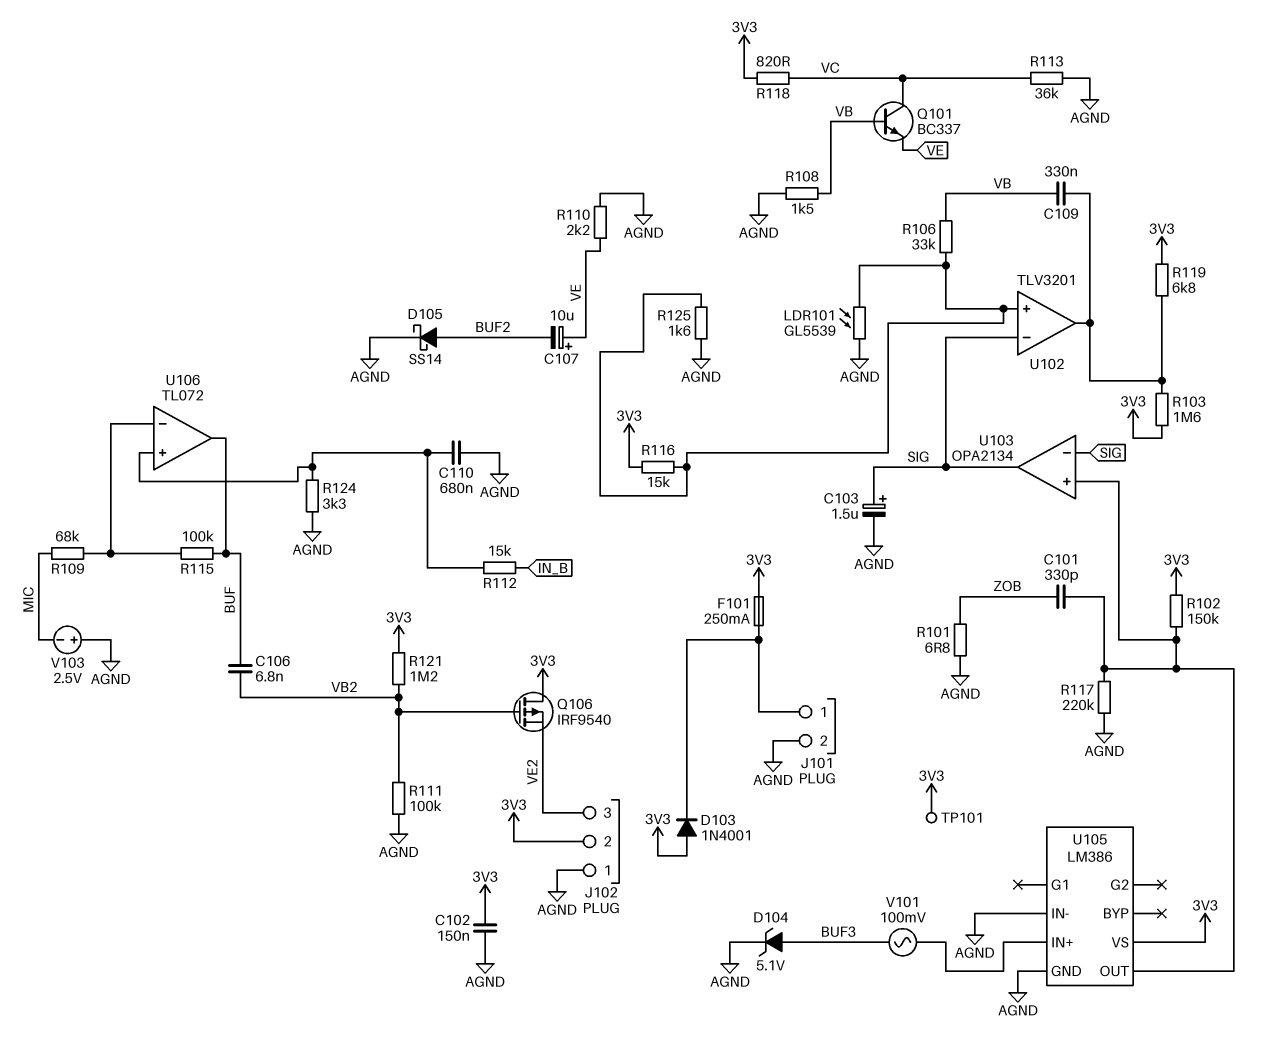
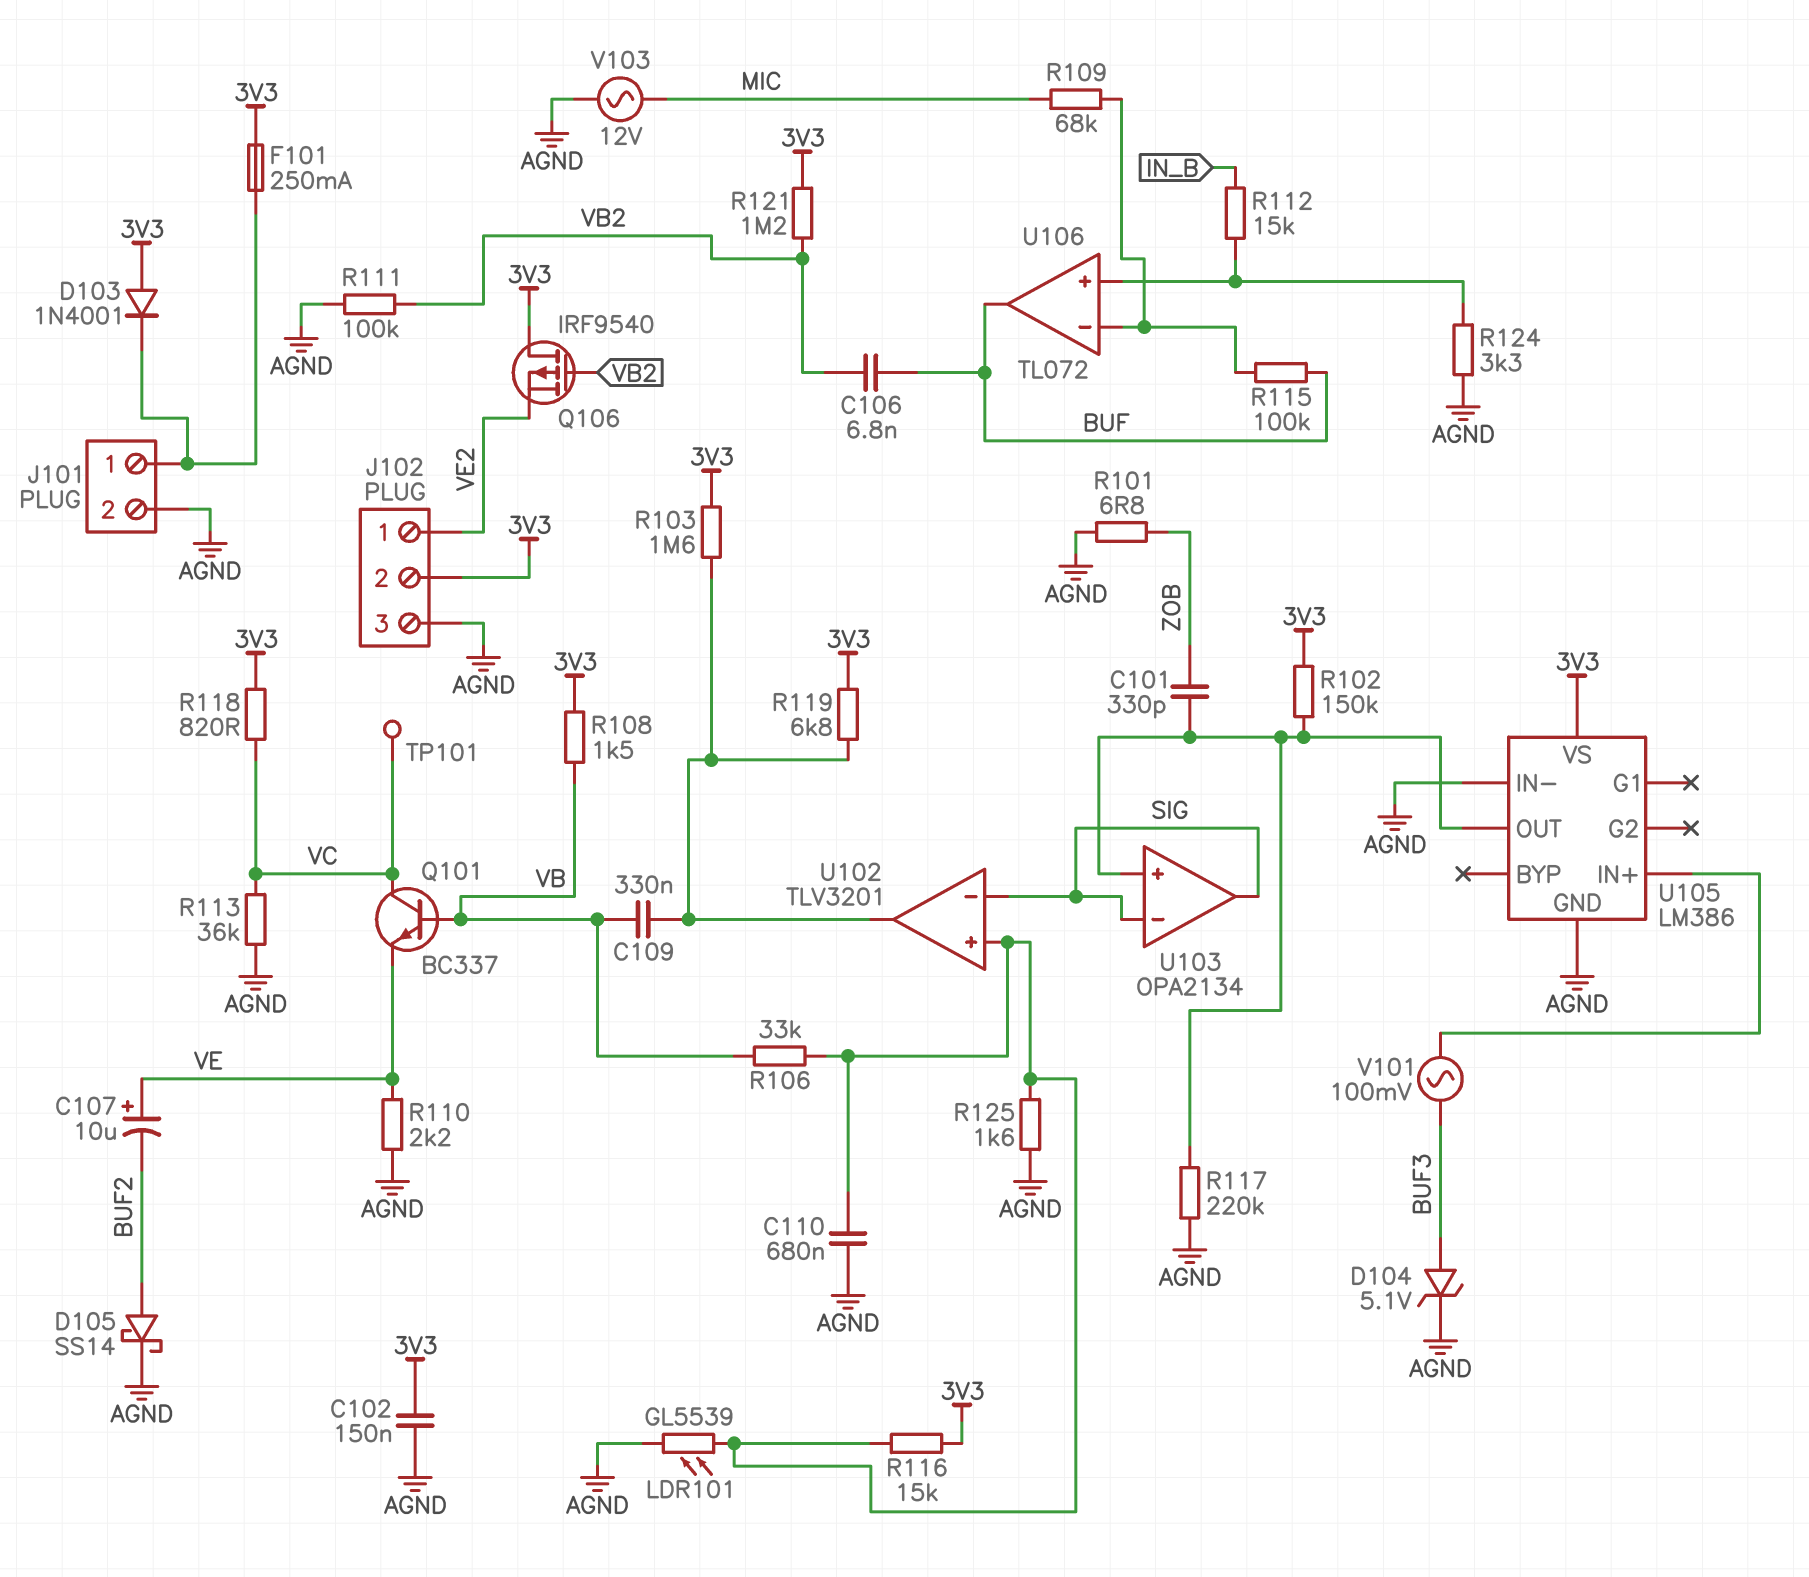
C103: 1.5uF (plus SIG, minus AGND) -> none
C110: 680nF (AGND, U106/in+) -> 680nF (AGND, U102/in+)
J102 pin 1: AGND -> VE2
J102 pin 3: VE2 -> AGND
R108: 1.5k (AGND, VB) -> 1.5k (3V3, VB)
TP101: test point (3V3) -> test point (VC)
V103: 2.5V (plus AGND, minus MIC) -> AC 12V (AGND, MIC)

